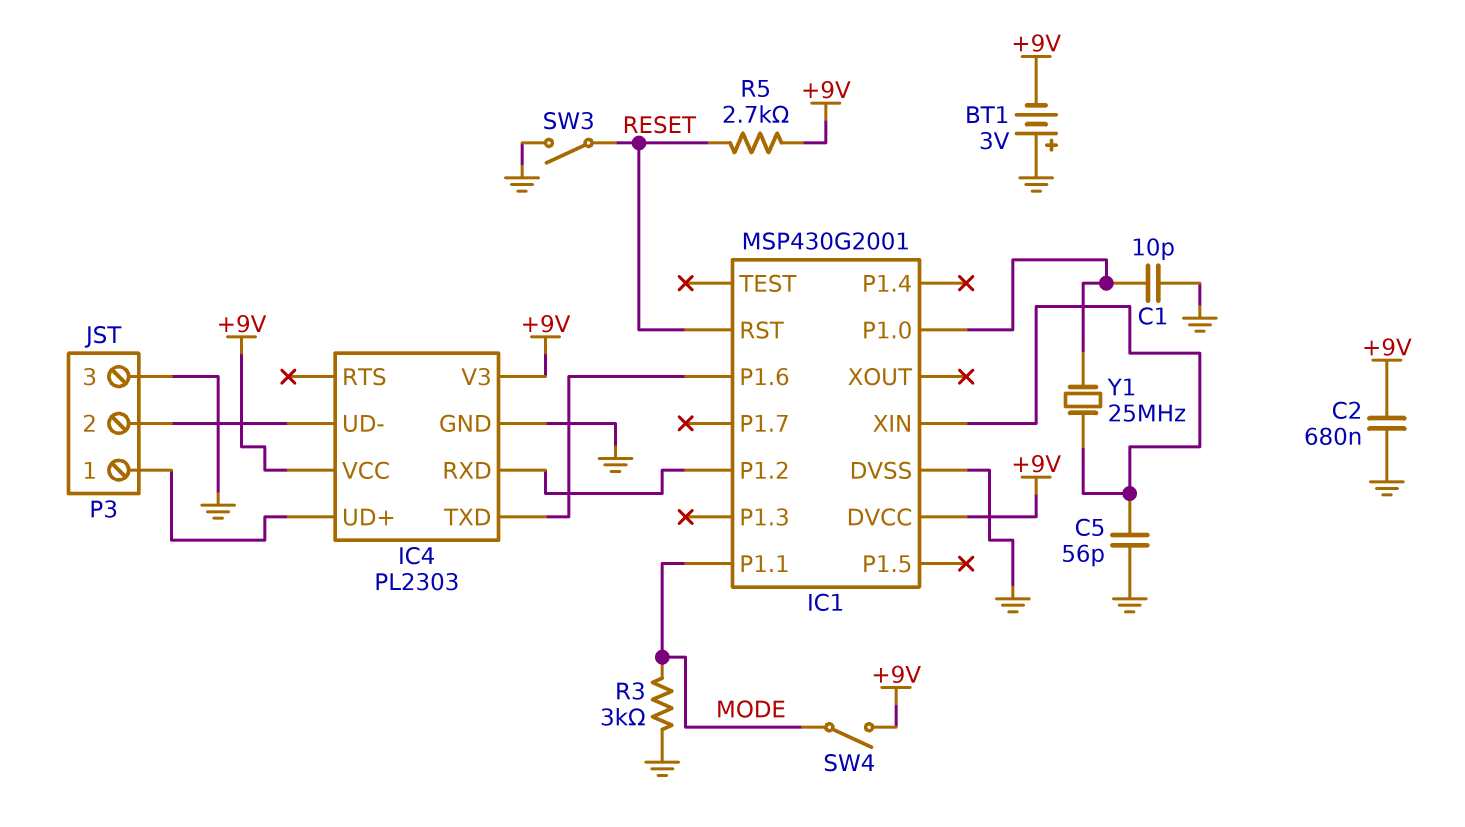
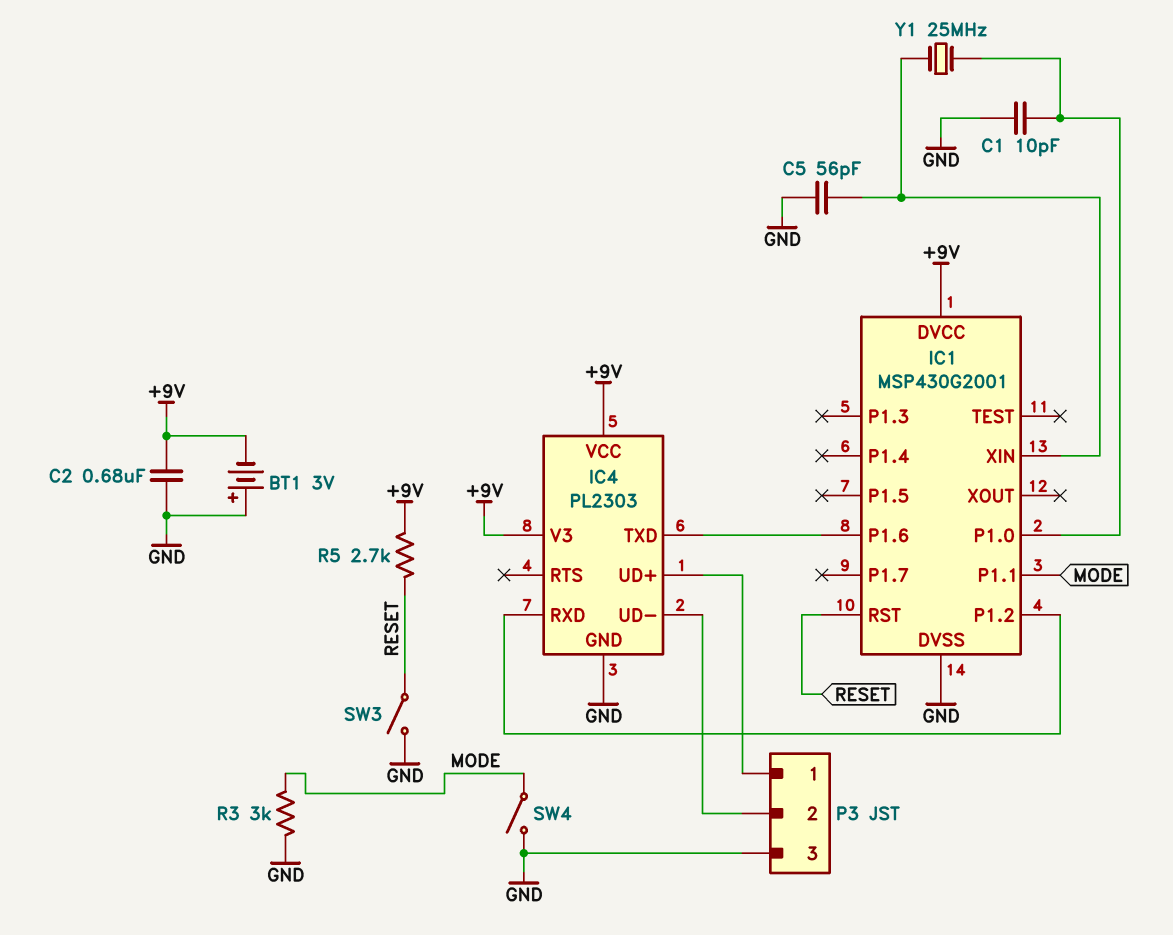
SW4: switch (+9V, MODE) -> switch (GND, MODE)

